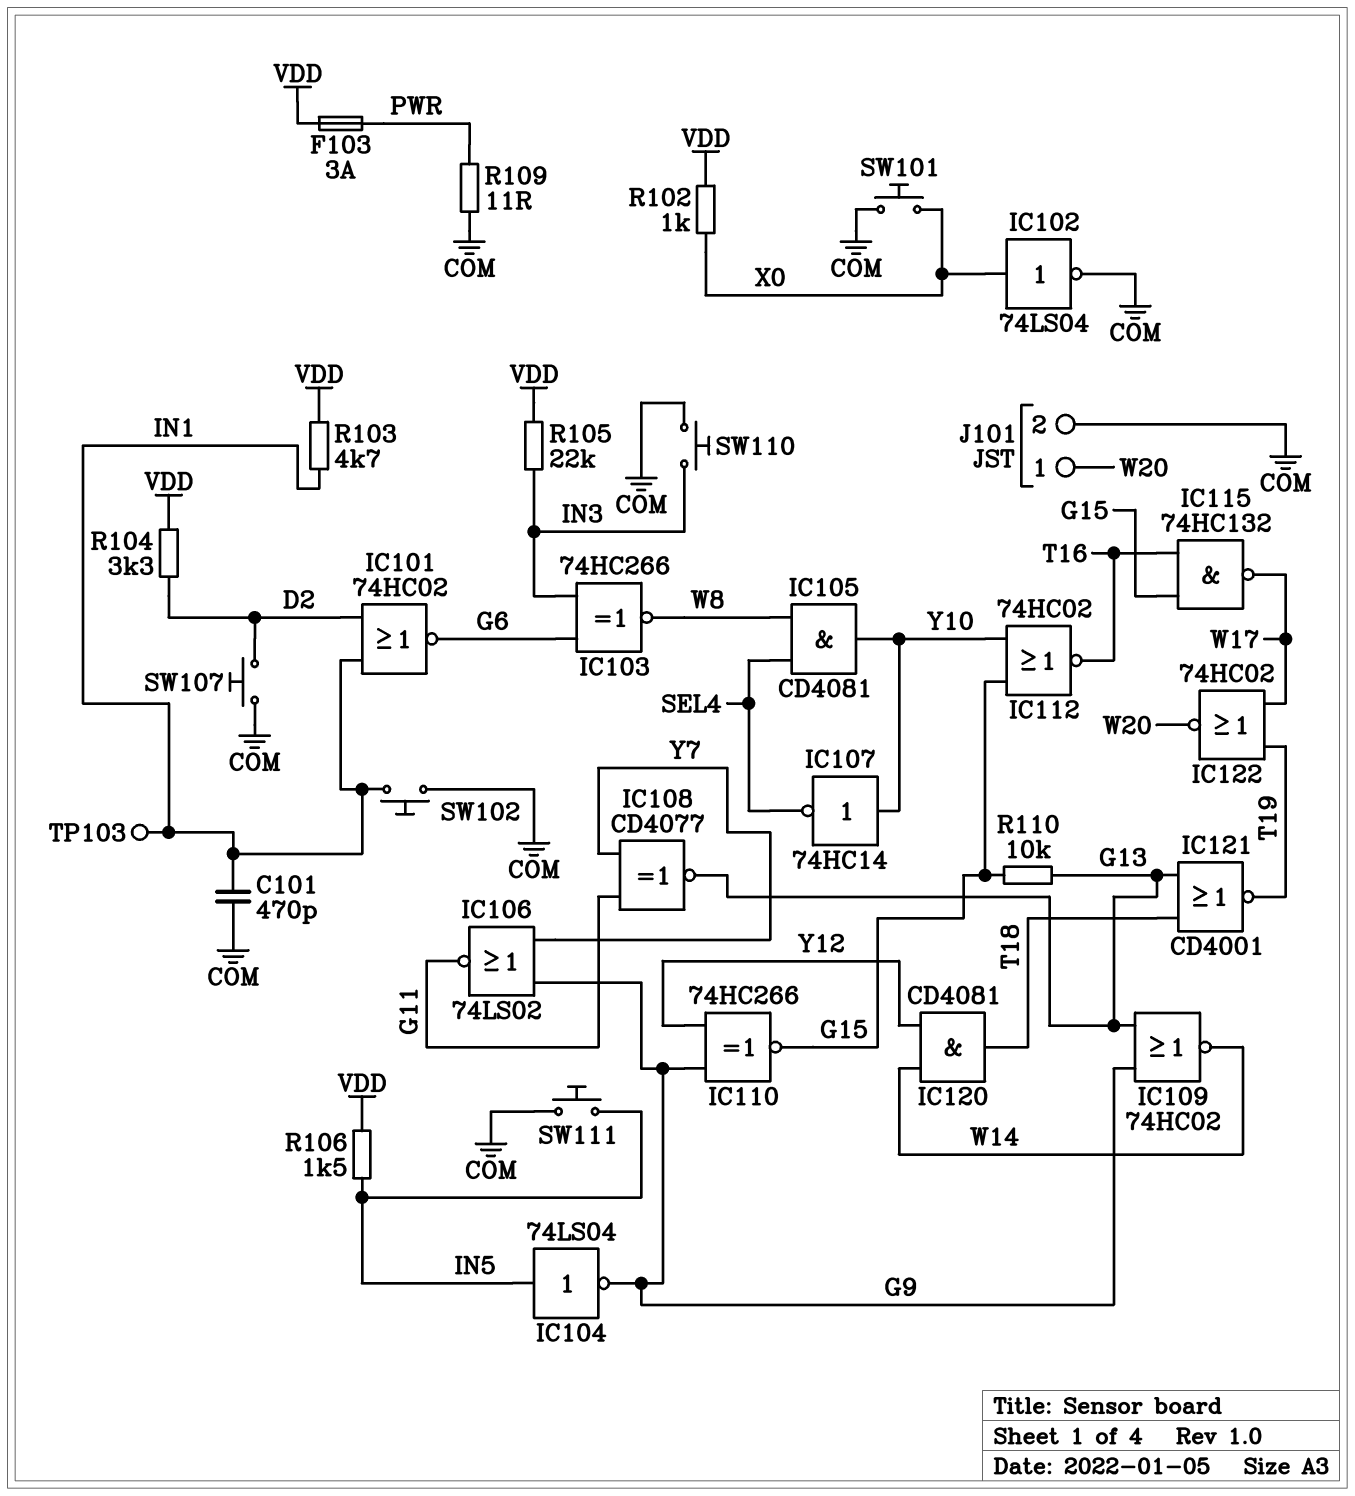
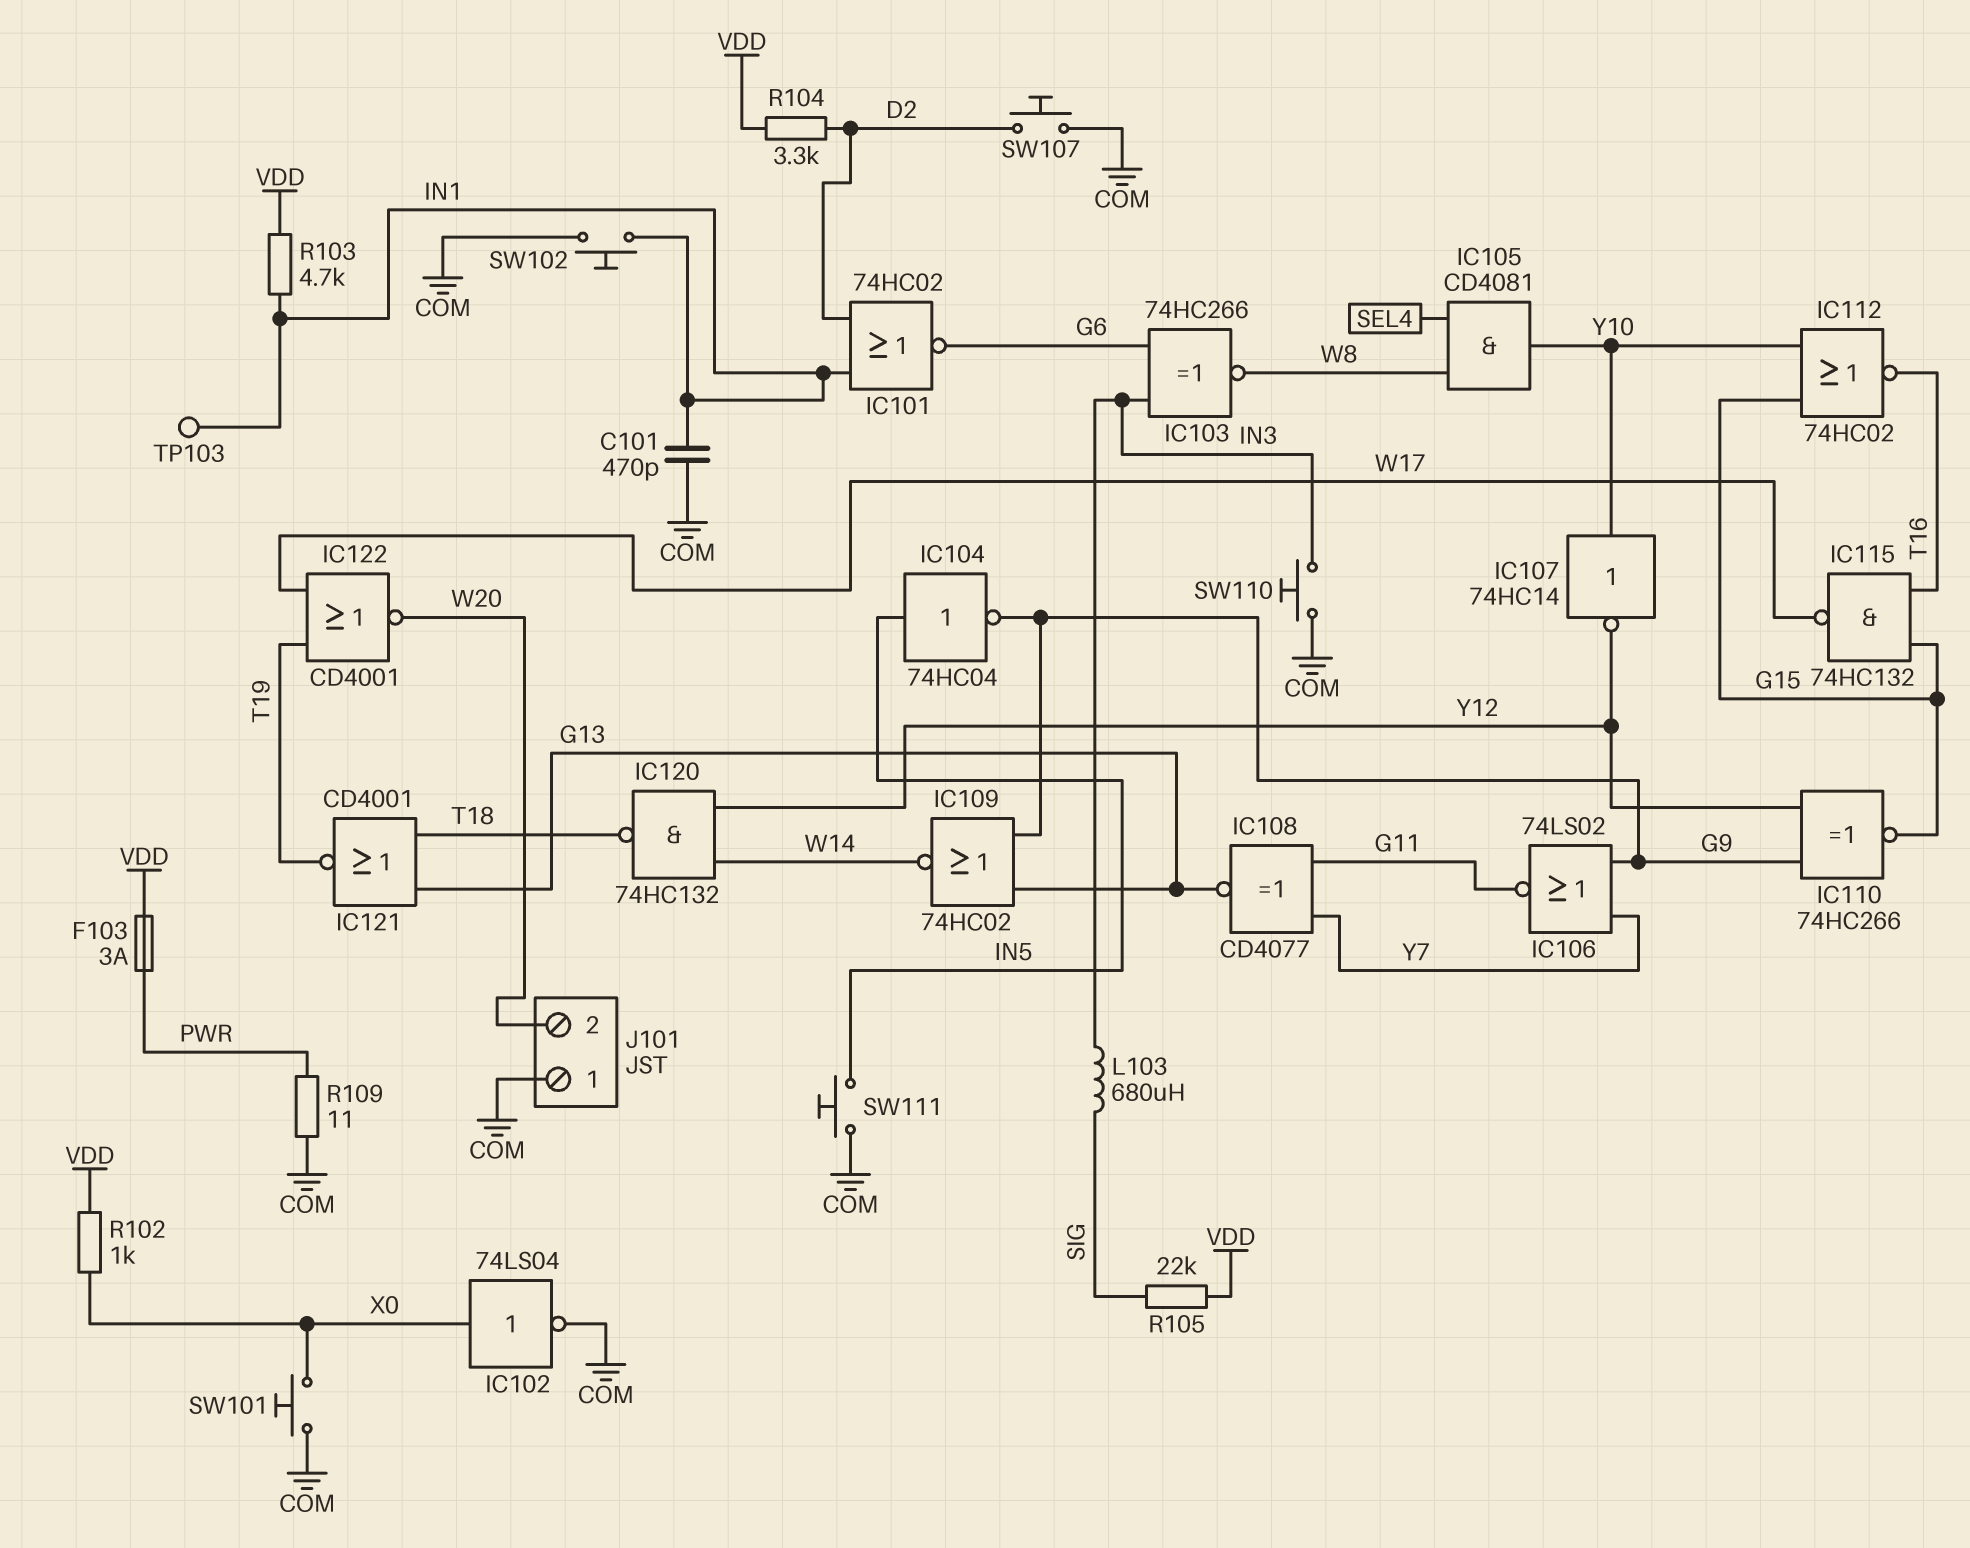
IC104: NOT 74LS04 (in IN5, out G9) -> NOT 74HC04 (in IN5, out G9)
IC107: NOT 74HC14 (in Y10, out SEL4) -> NOT 74HC14 (in Y10, out Y12)
IC120: AND CD4081 (in W14, in Y12, out T18) -> NAND 74HC132 (in W14, in Y12, out T18)
IC122: NOR 74HC02 (in T19, in W17, out W20) -> NOR CD4001 (in T19, in W17, out W20)
J101 pin 1: W20 -> COM
J101 pin 2: COM -> W20
L103: none -> 680uH (IN3, SIG)
R105: 22k (IN3, VDD) -> 22k (SIG, VDD)
R106: 1.5k (IN5, VDD) -> none
R110: 10k (G13, G15) -> none

